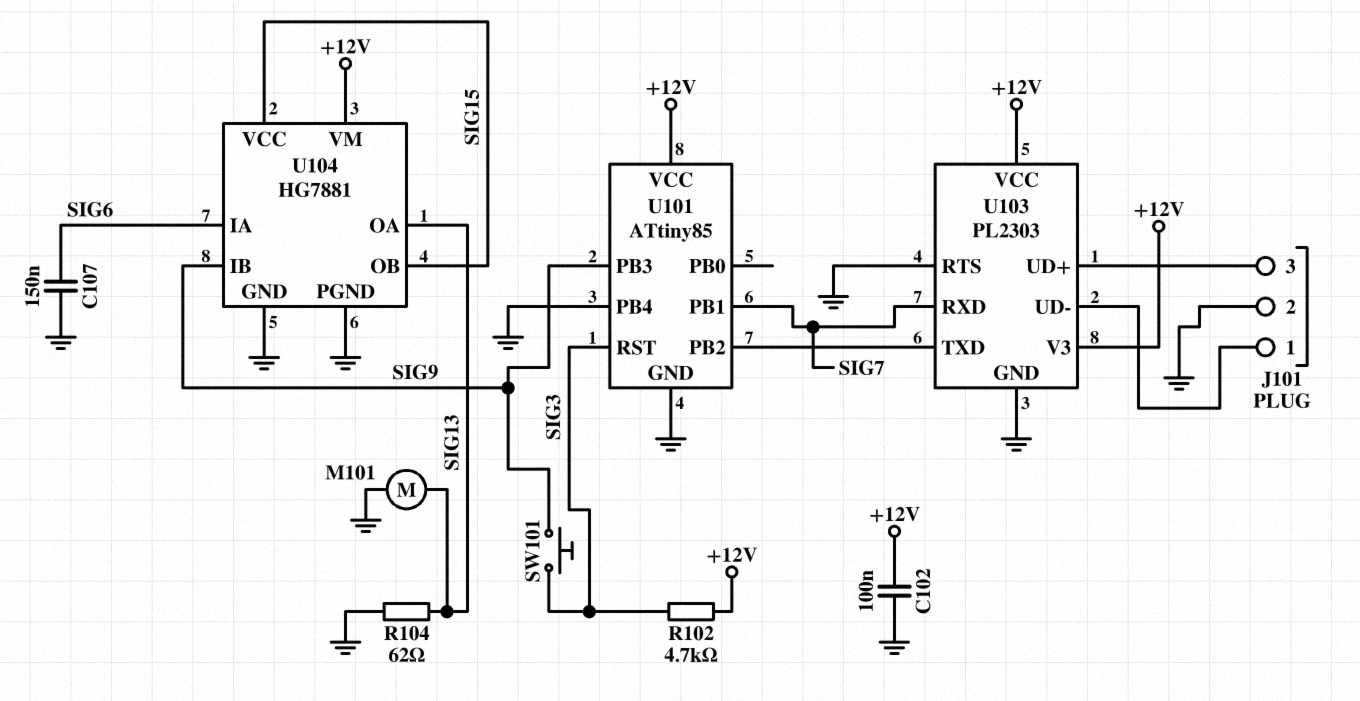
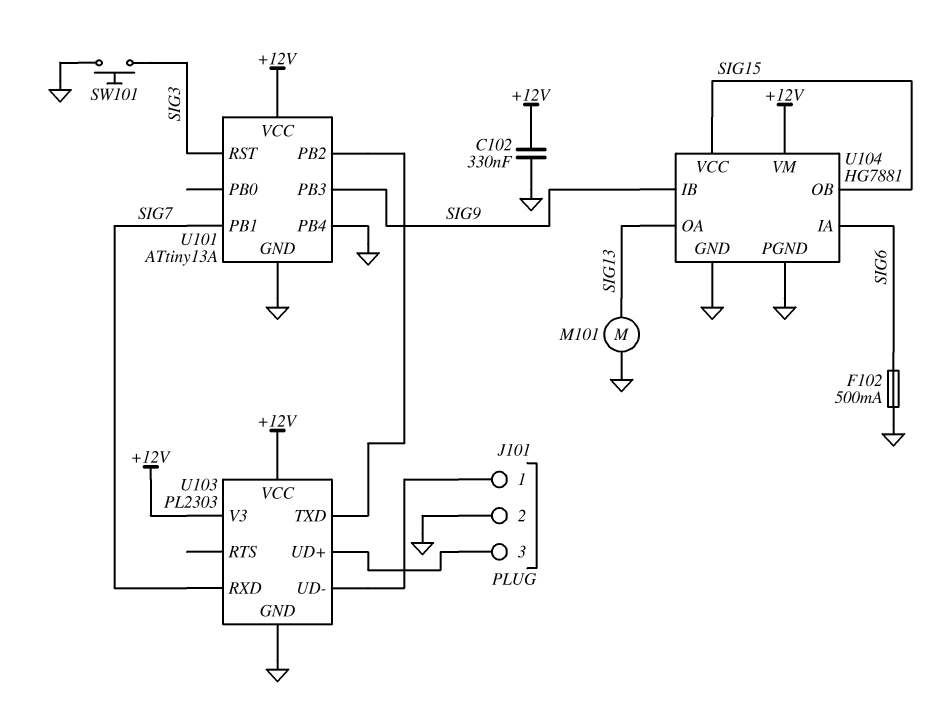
C102: 100nF (+12V, GND) -> 330nF (+12V, GND)
C107: 150nF (GND, SIG6) -> none
F102: none -> 500mA (GND, SIG6)
R102: 4.7k (+12V, SIG3) -> none
R104: 62 (GND, SIG13) -> none
SW101: button (SIG3, SIG9) -> button (GND, SIG3)
U101: ATtiny85 -> ATtiny13A
U103 pin RTS: GND -> none

